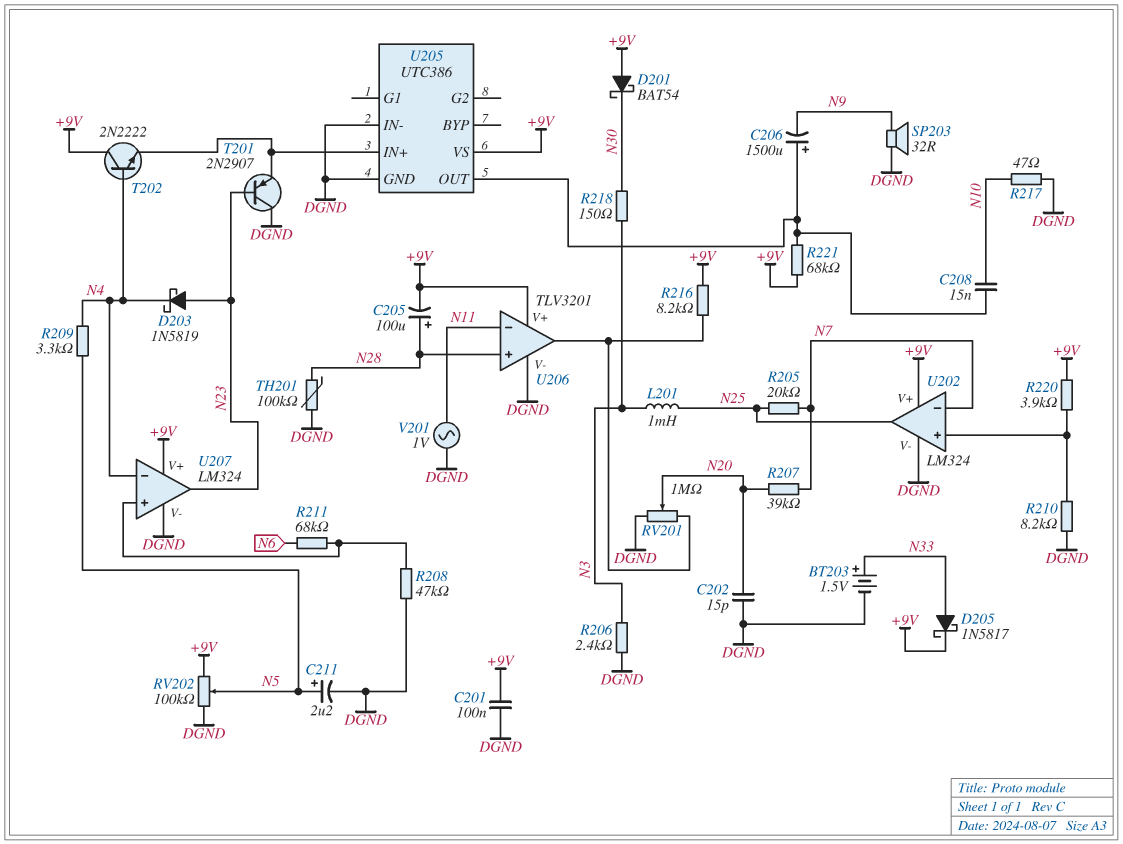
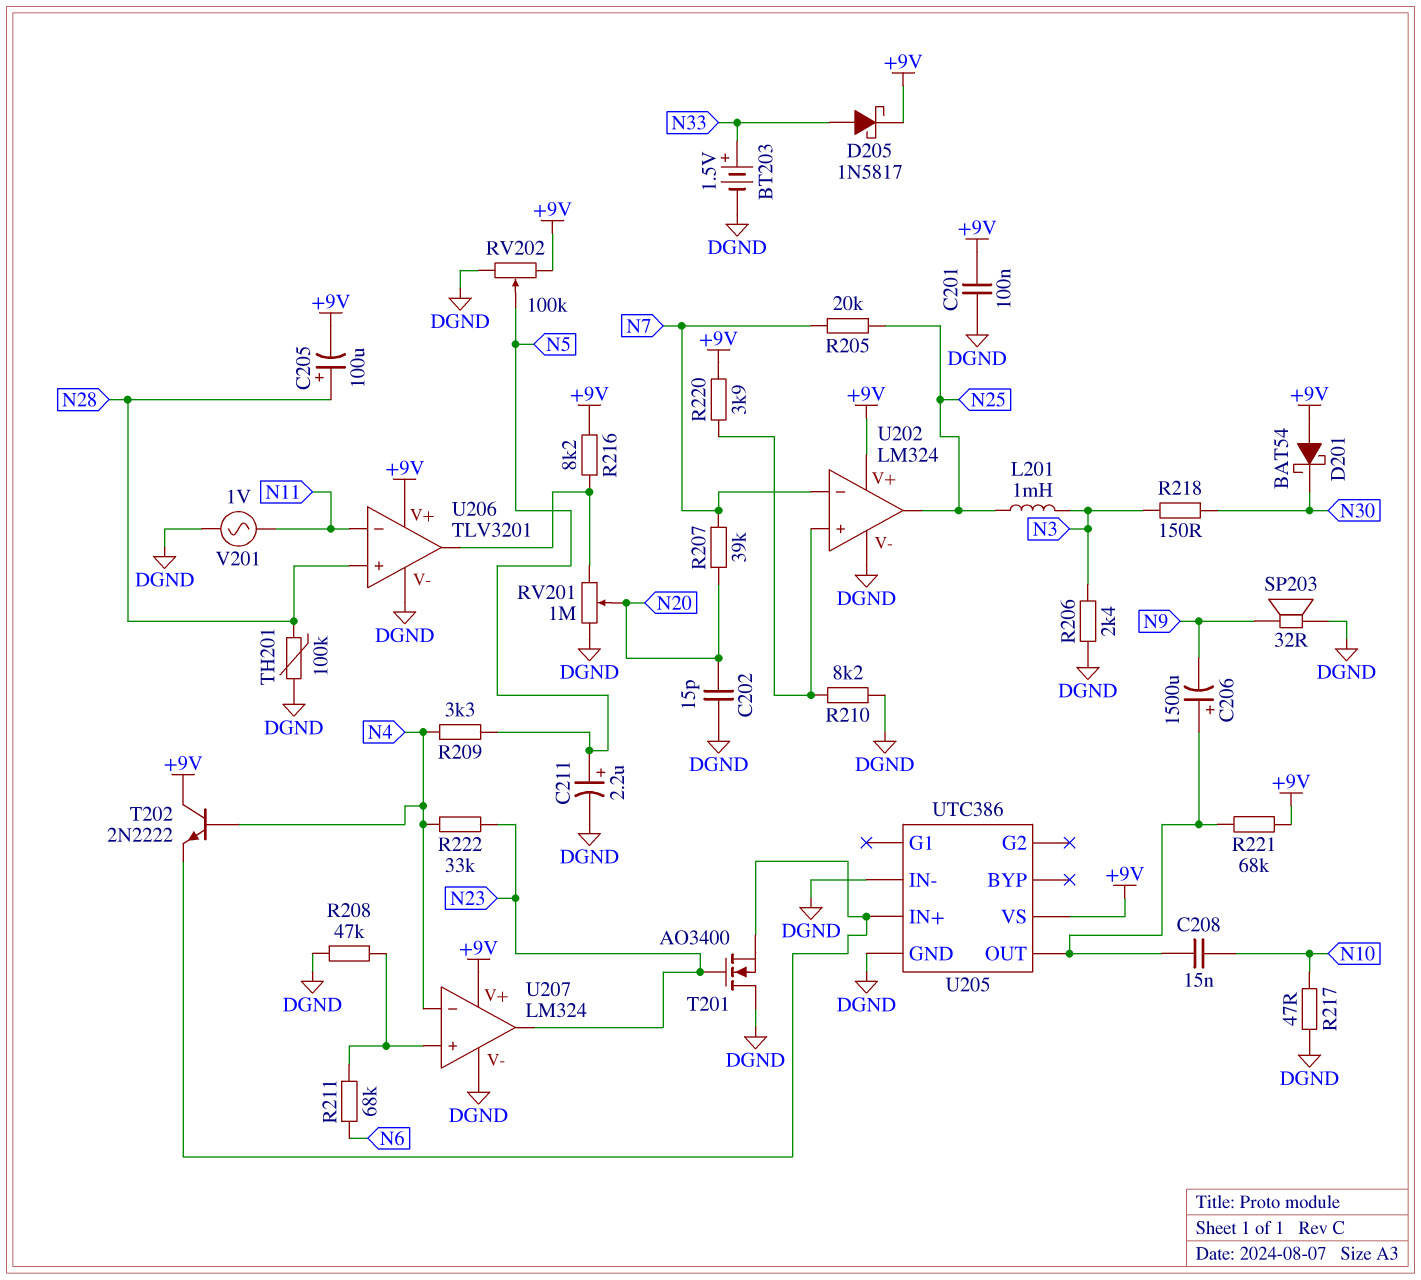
D203: schottky 1N5819 (A N23, K N4) -> none
R222: none -> 33k (N4, N23)
T201: PNP 2N2907 (B N23, C DGND, E U205/IN+) -> NMOS AO3400 (G N23, D DGND, S U205/IN+)

